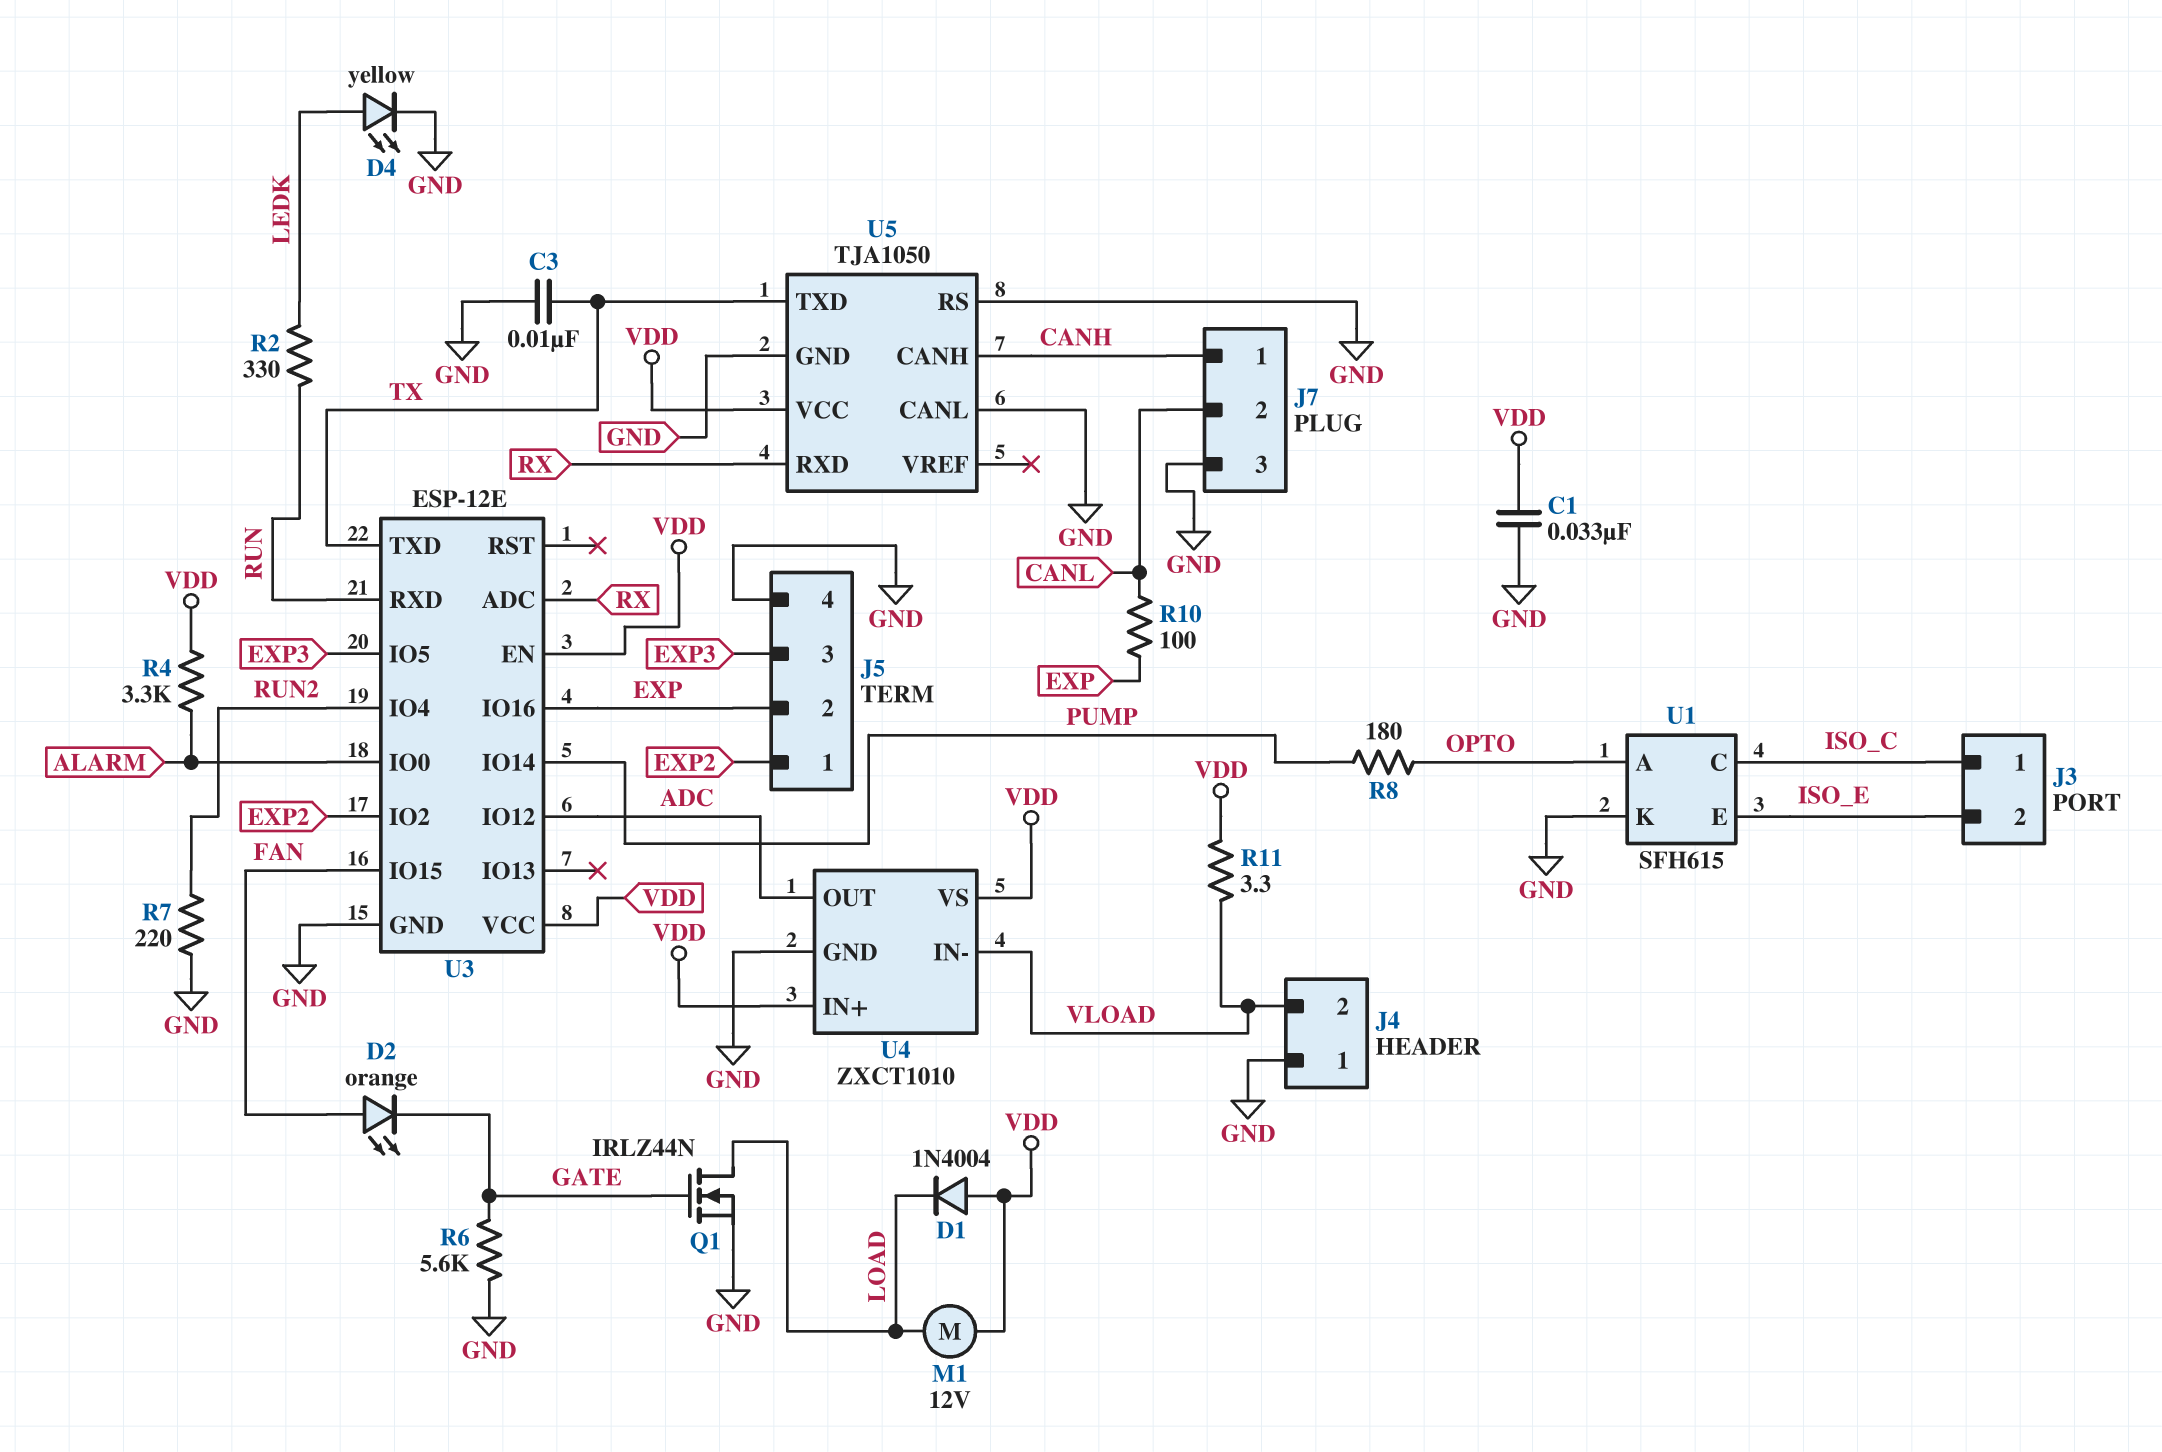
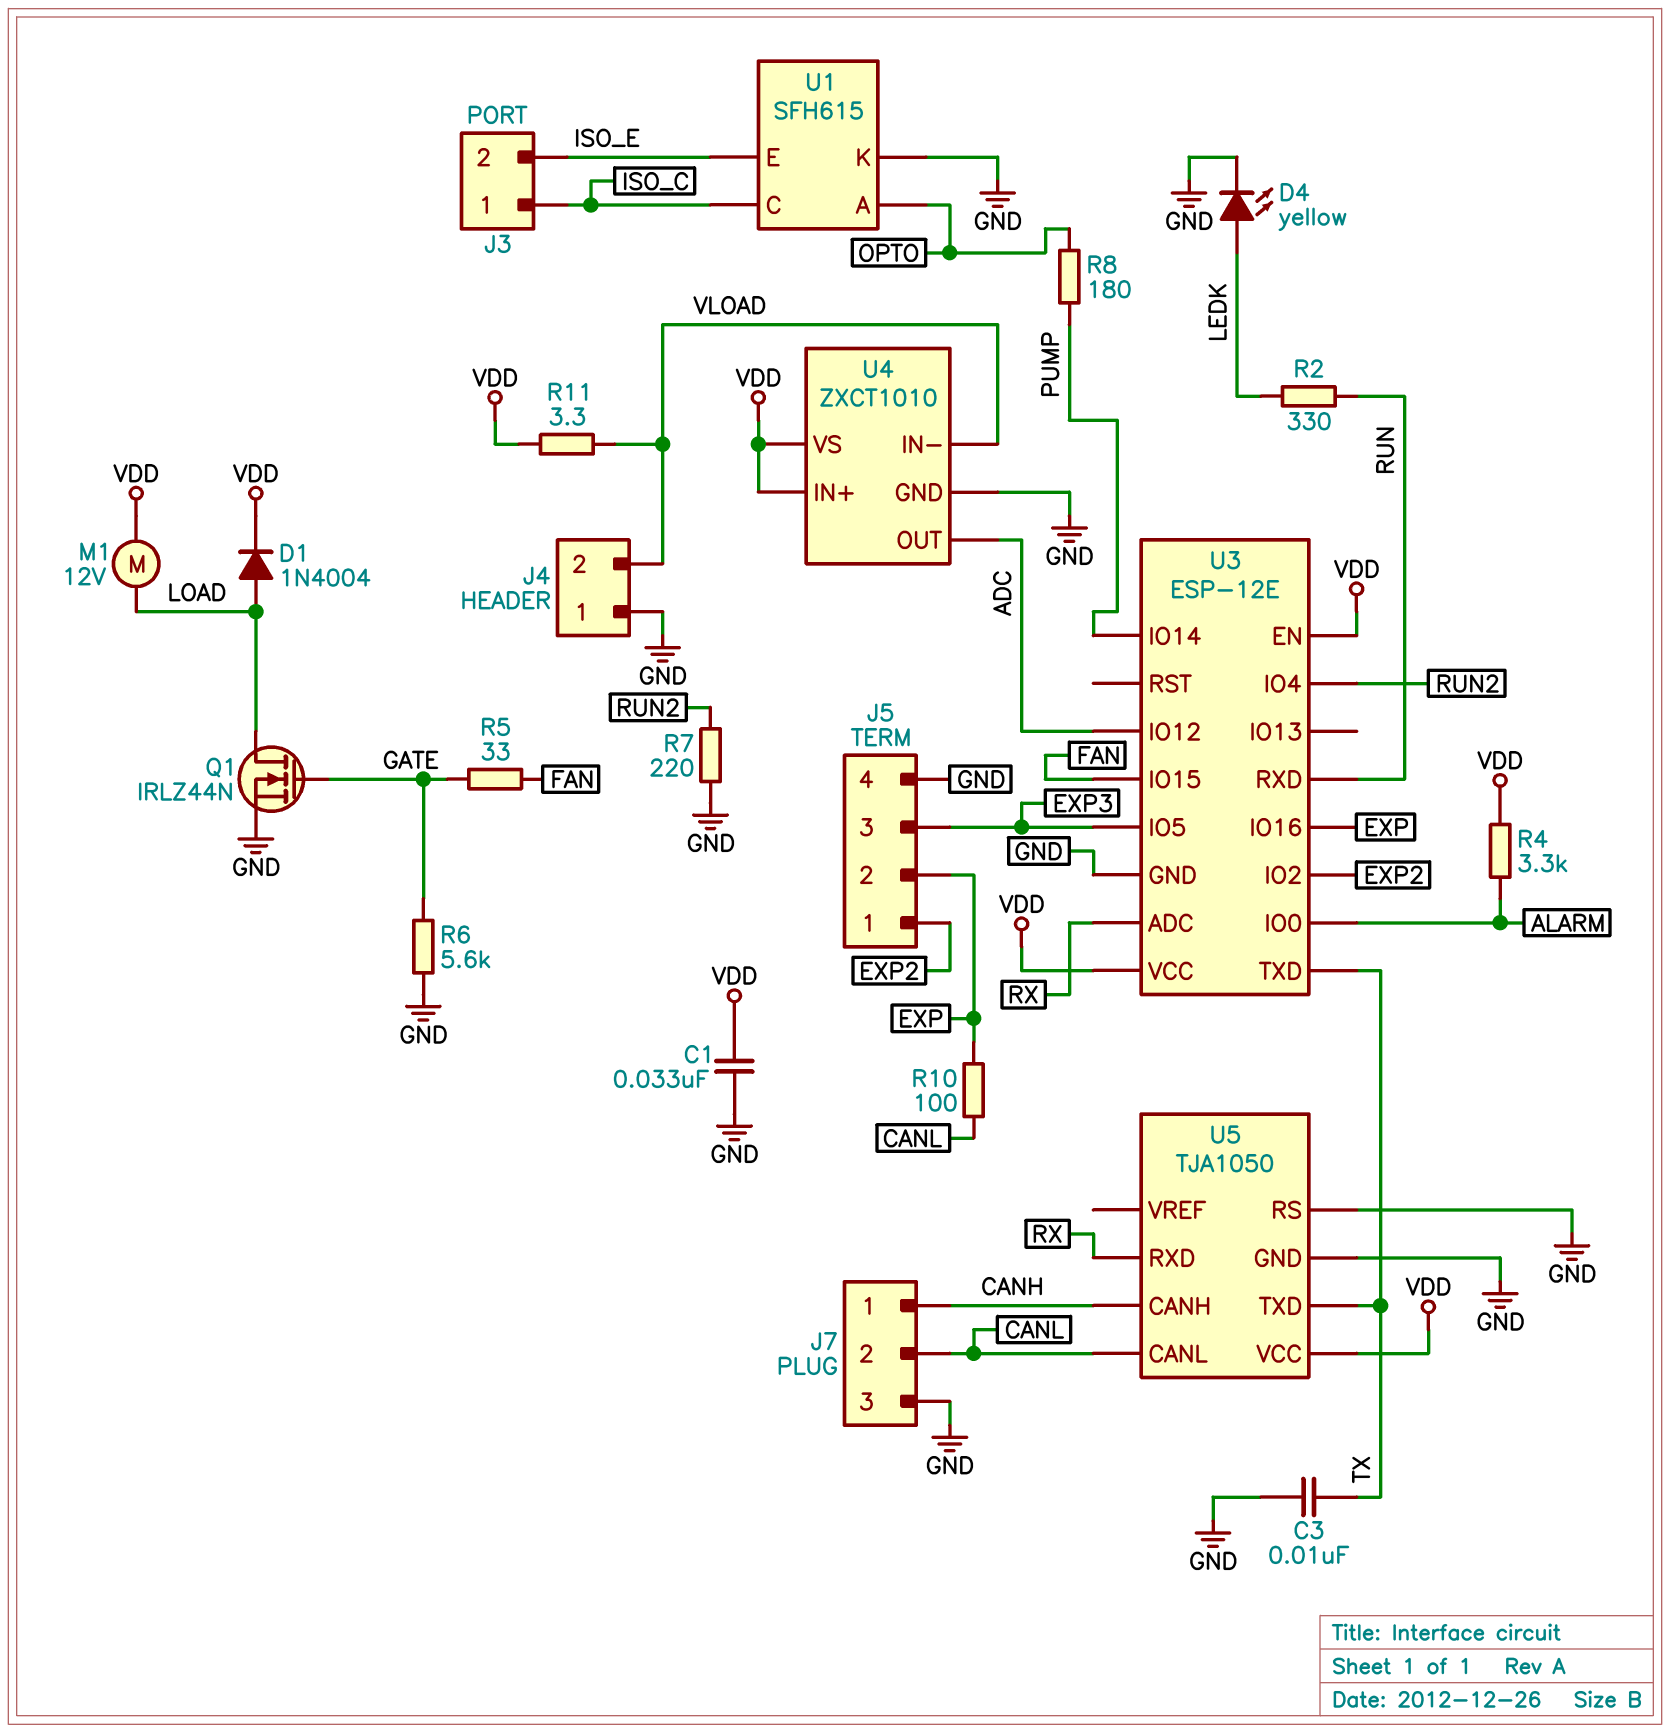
D1: diode 1N4004 (A VDD, K LOAD) -> diode 1N4004 (A LOAD, K VDD)
D2: LED orange (A FAN, K GATE) -> none
R5: none -> 33 (FAN, GATE)
U5 pin CANL: GND -> CANL

